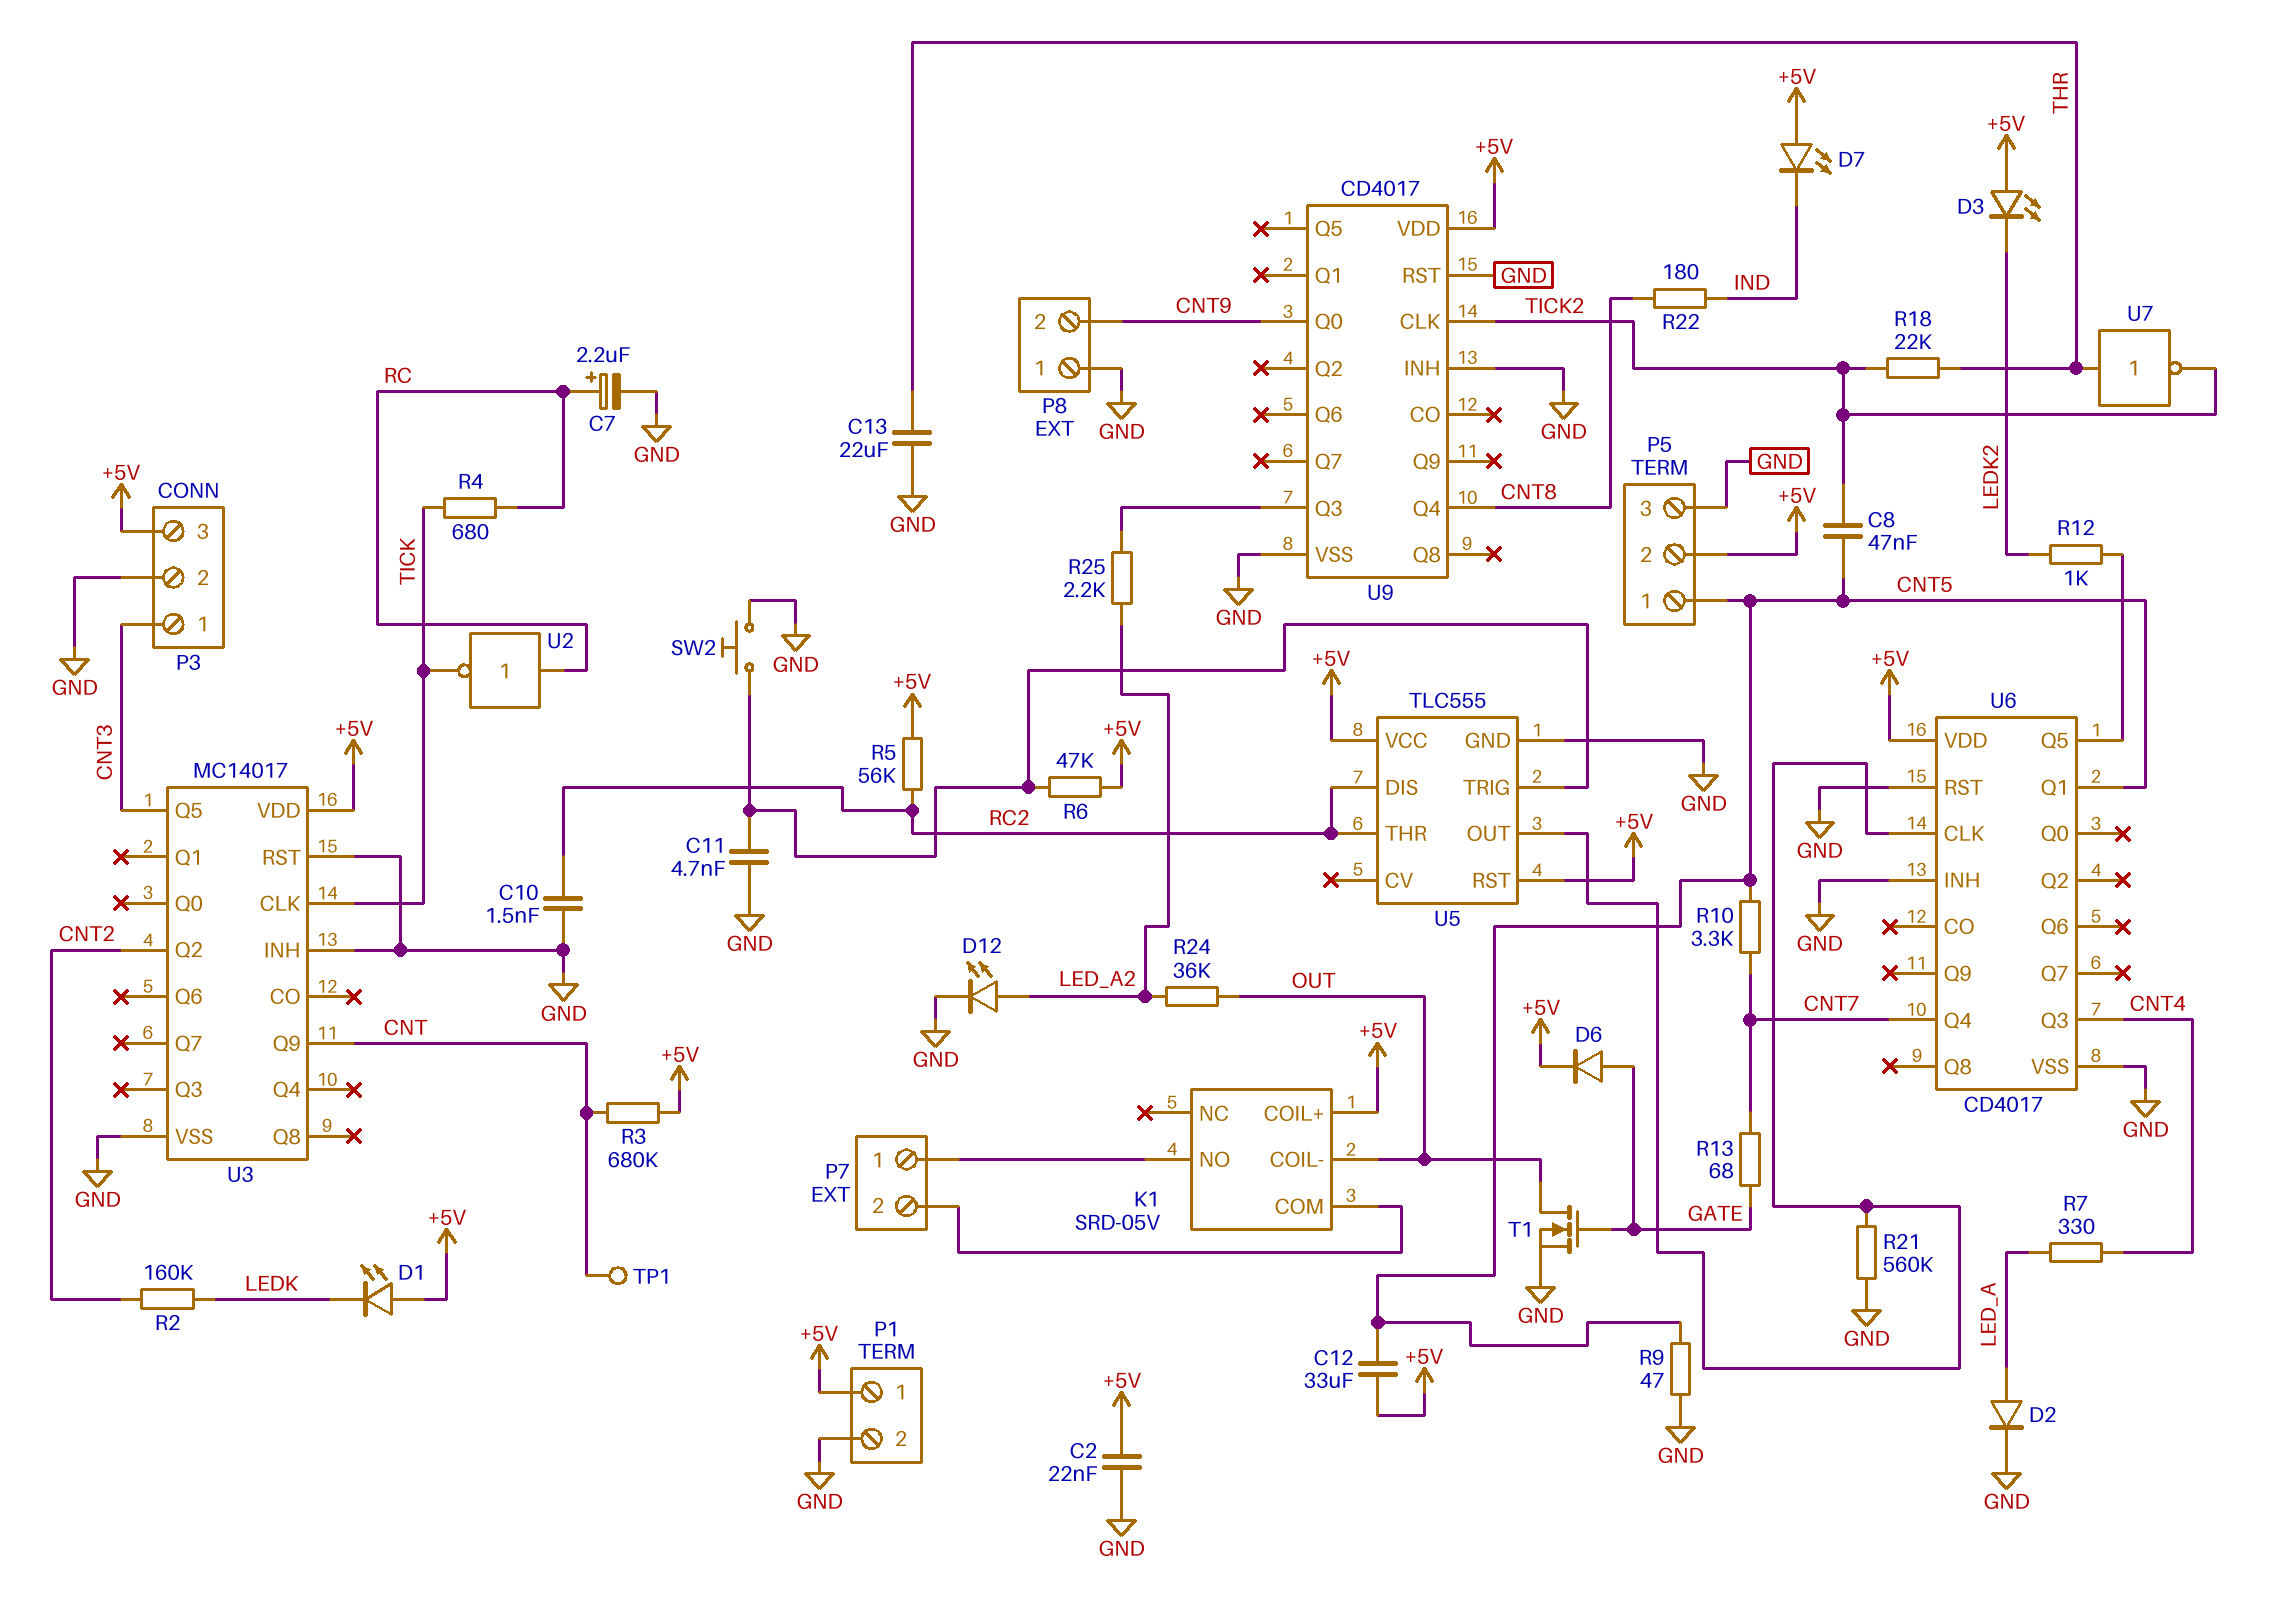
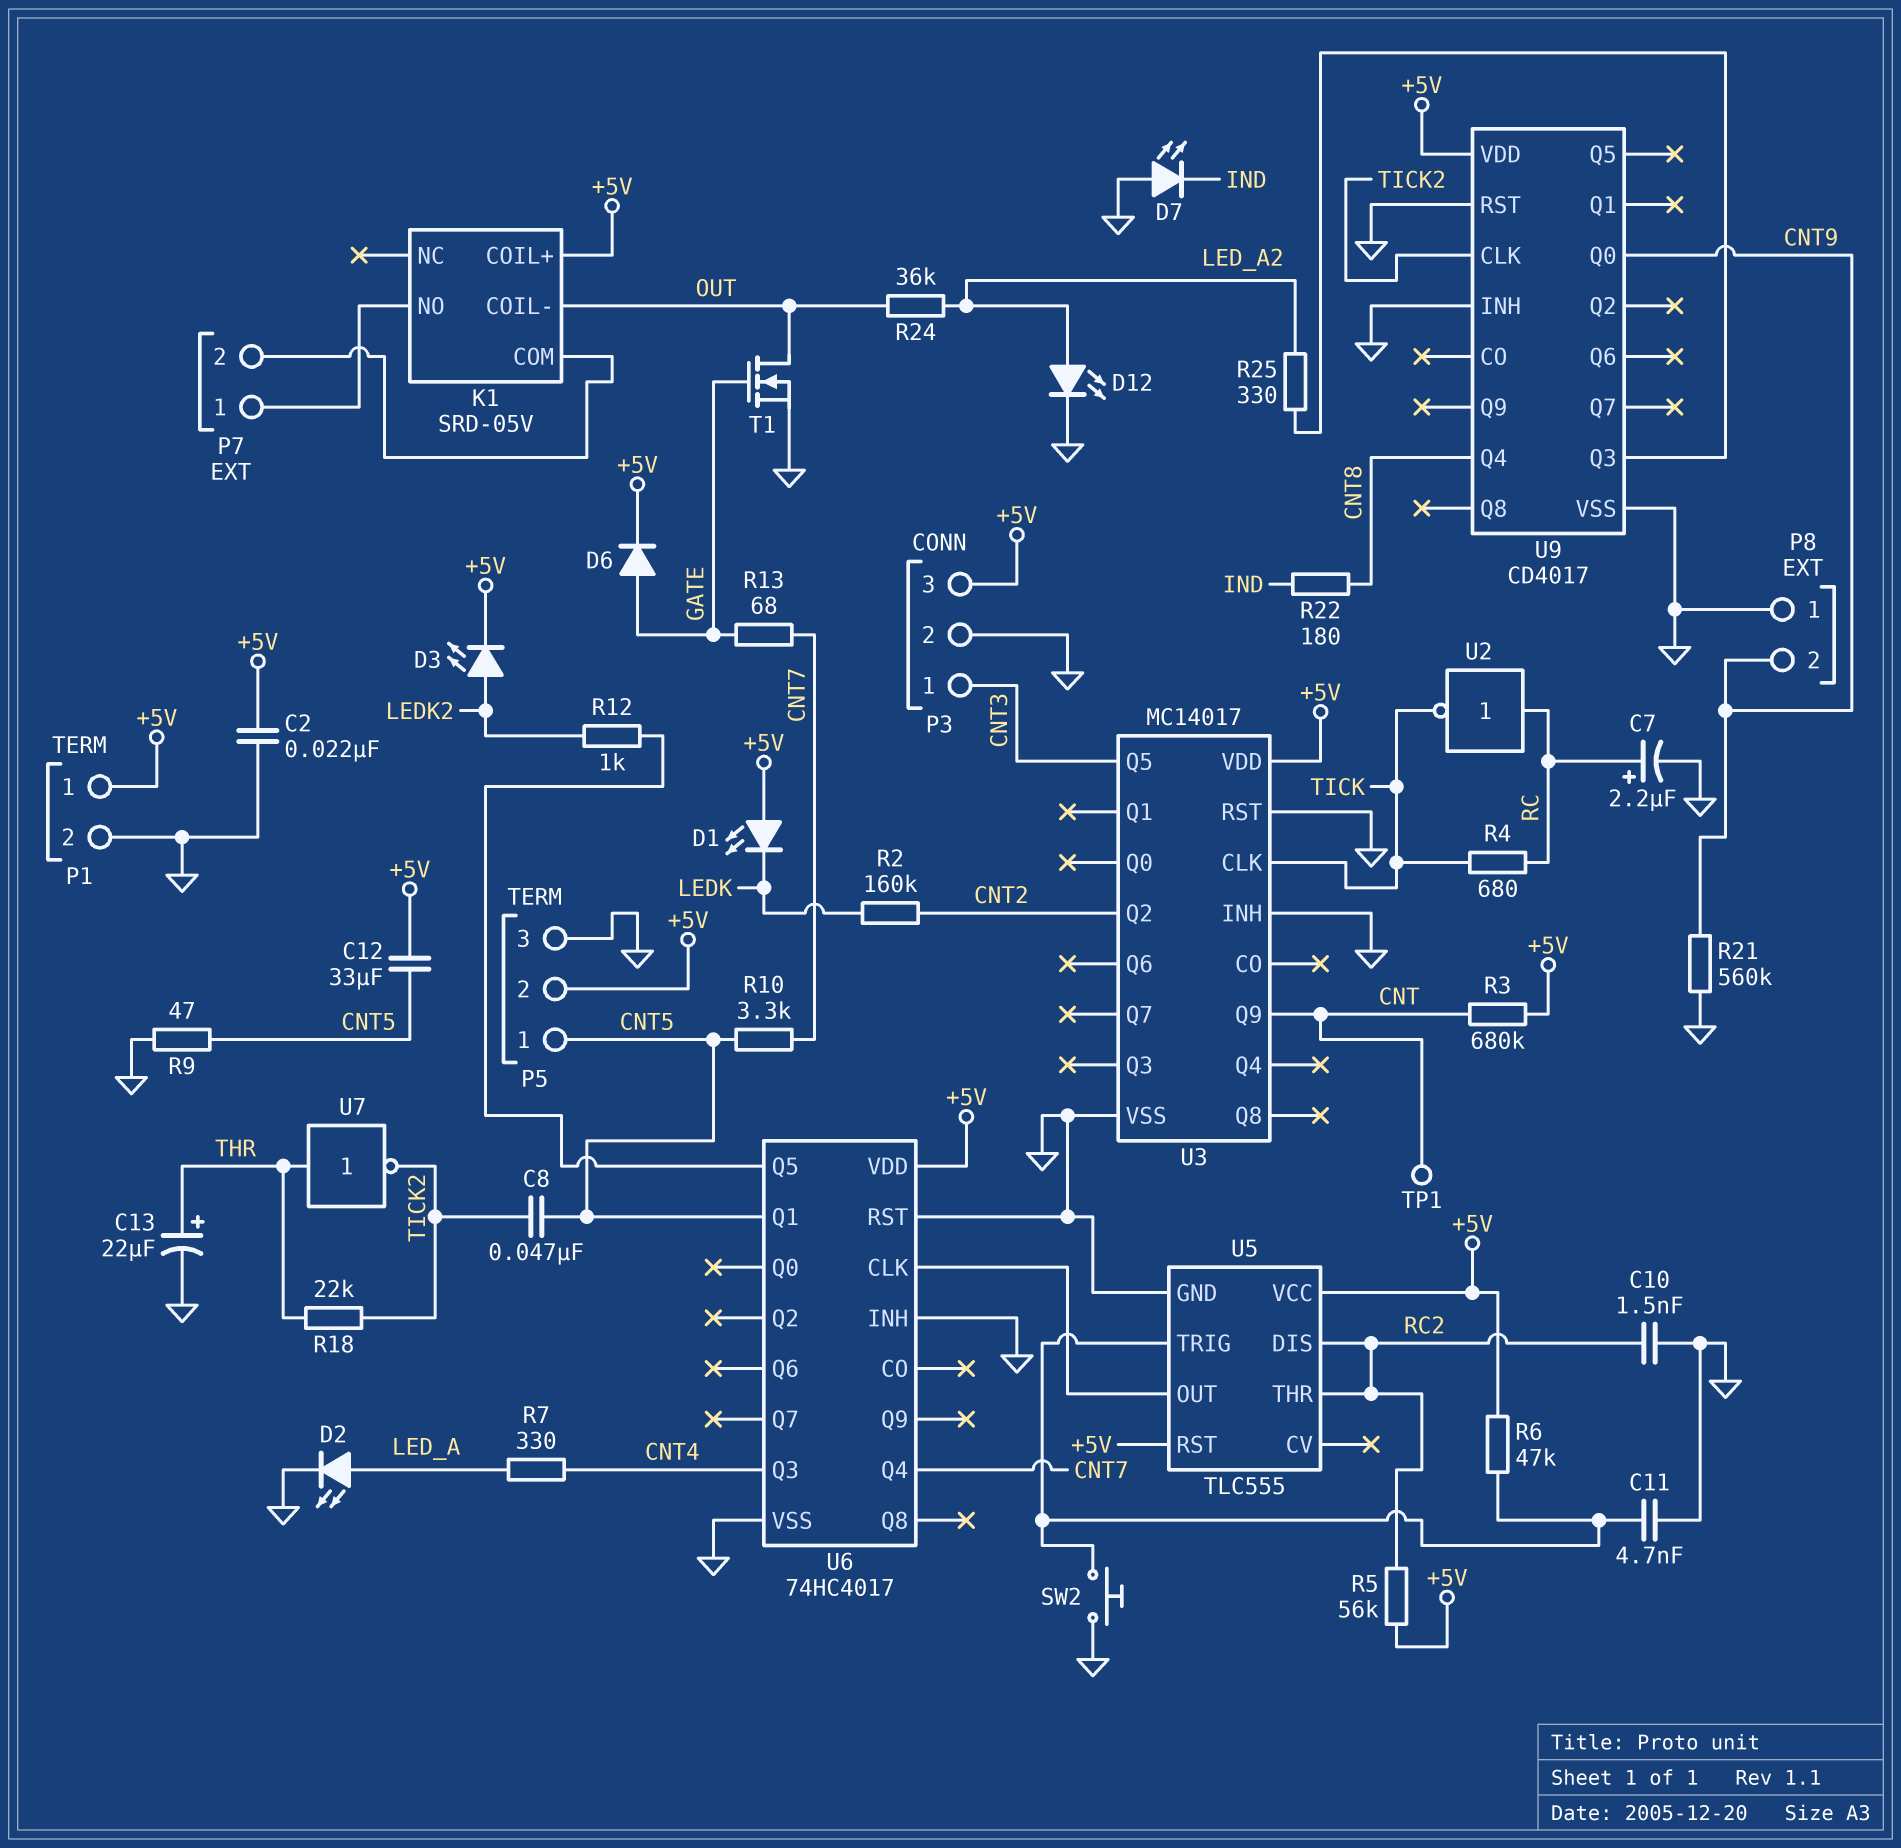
C13: 22uF (GND, THR) -> 22uF (plus THR, minus GND)
D2: diode (A LED_A, K GND) -> LED (A LED_A, K GND)
D3: LED (A +5V, K LEDK2) -> LED (A LEDK2, K +5V)
D7: LED (A +5V, K IND) -> LED (A GND, K IND)
R21: 560k (GND, U5/OUT) -> 560k (CNT9, GND)
R25: 2.2k (LED_A2, U9/Q3) -> 330 (LED_A2, U9/Q3)
U6: CD4017 -> 74HC4017

